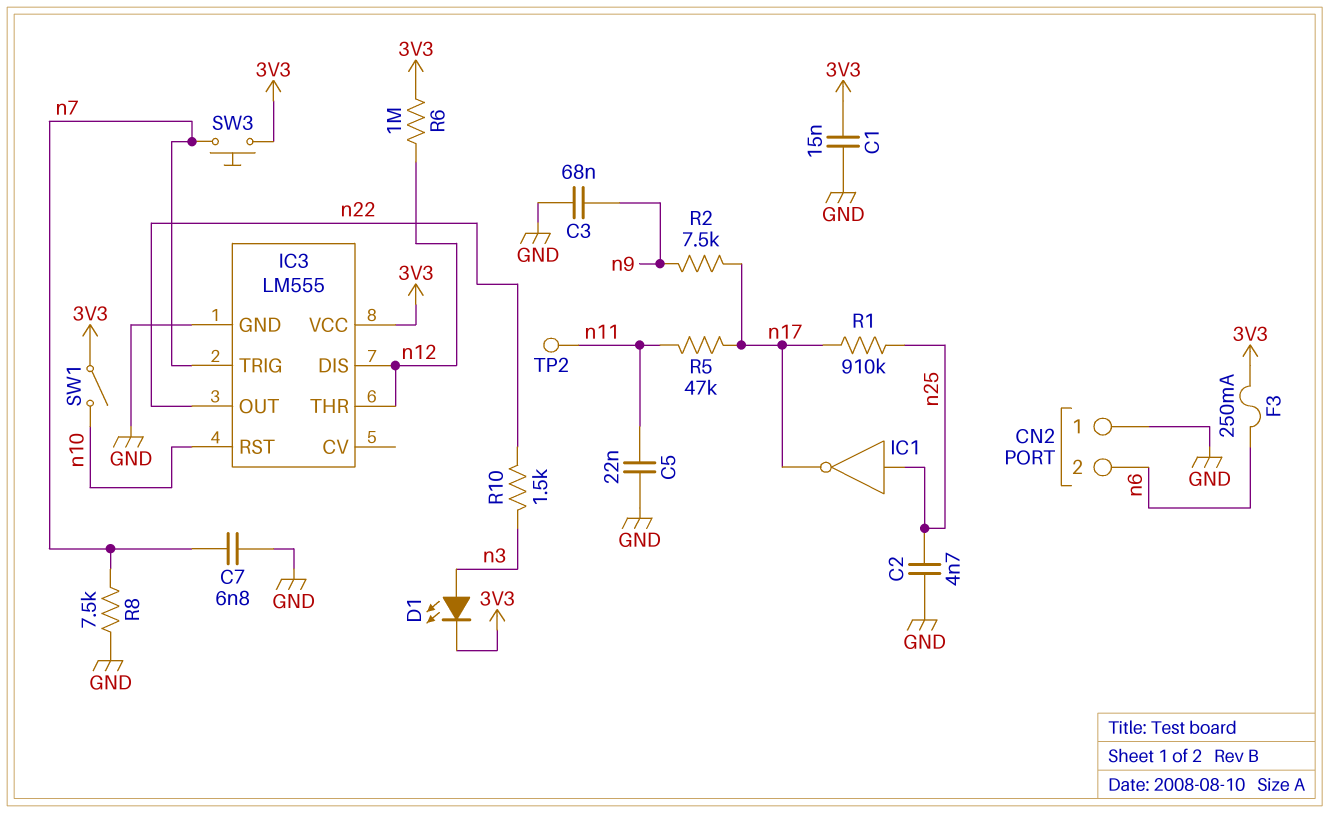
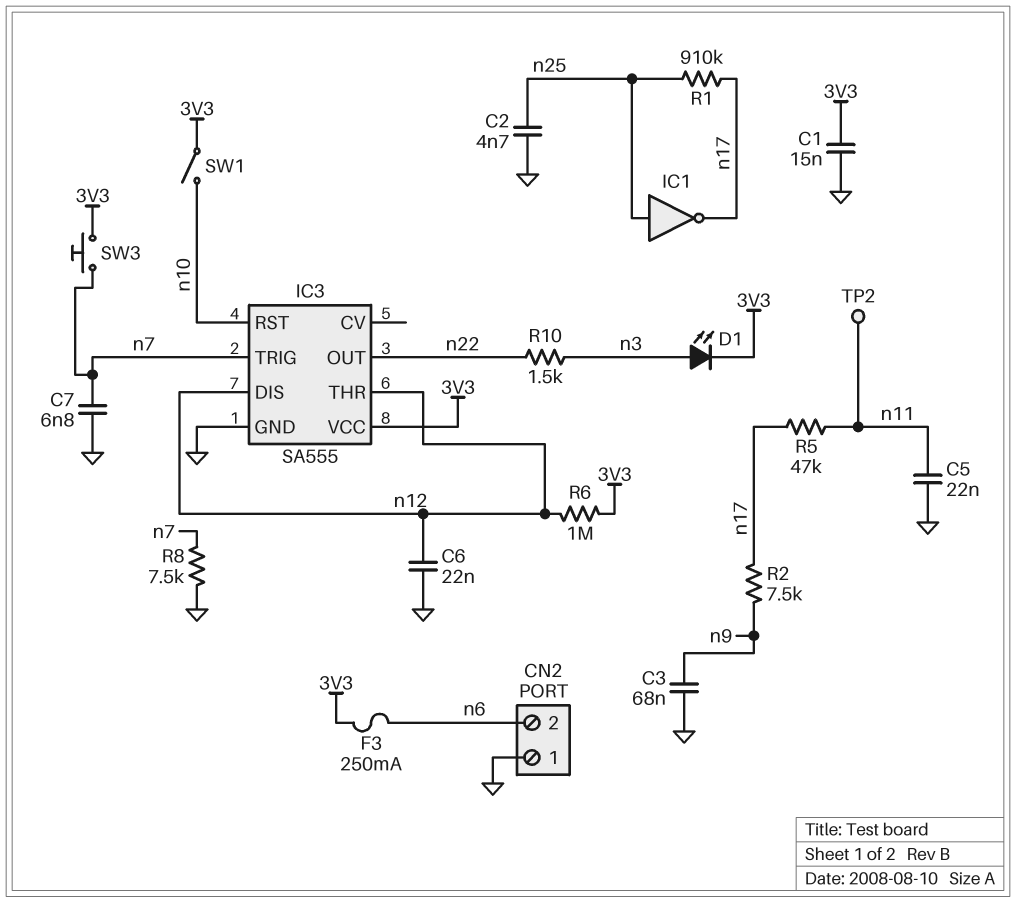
C6: none -> 22nF (GND, n12)
IC3: LM555 -> SA555

